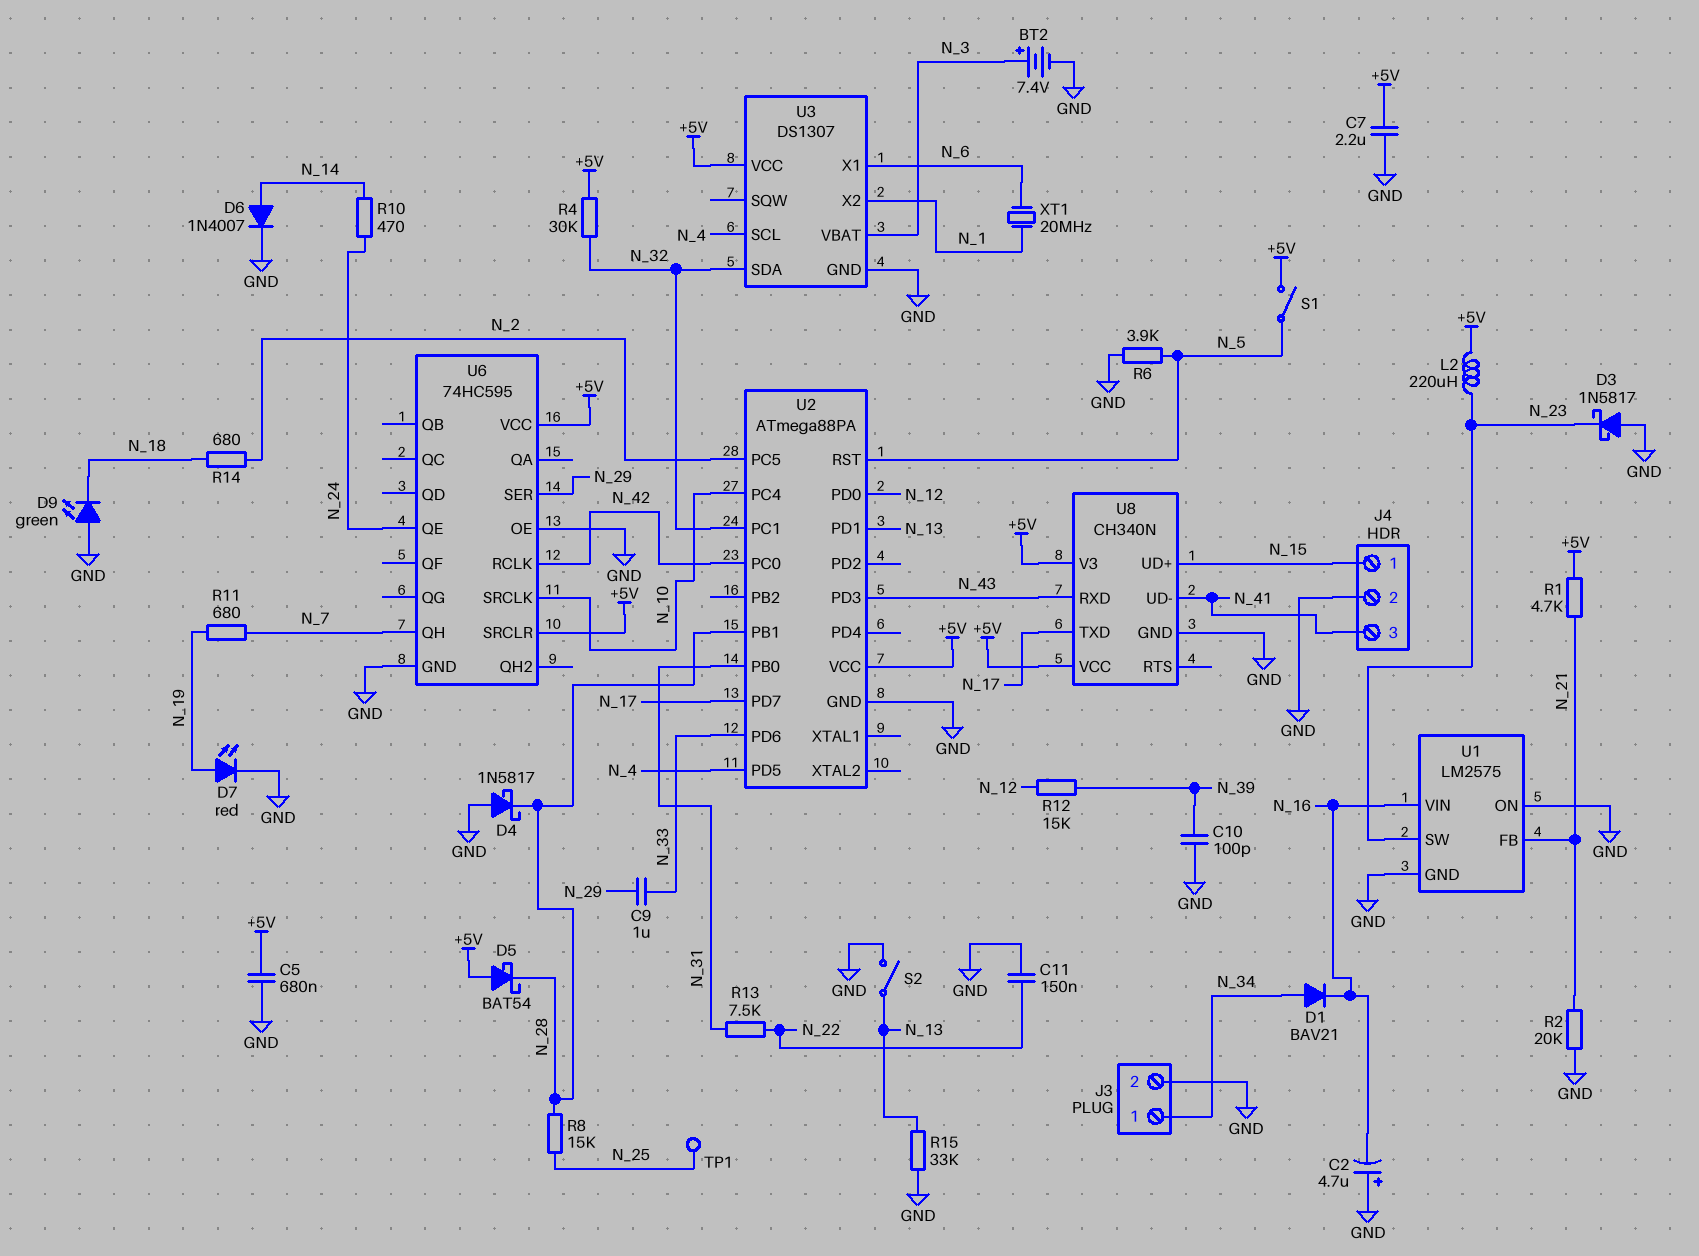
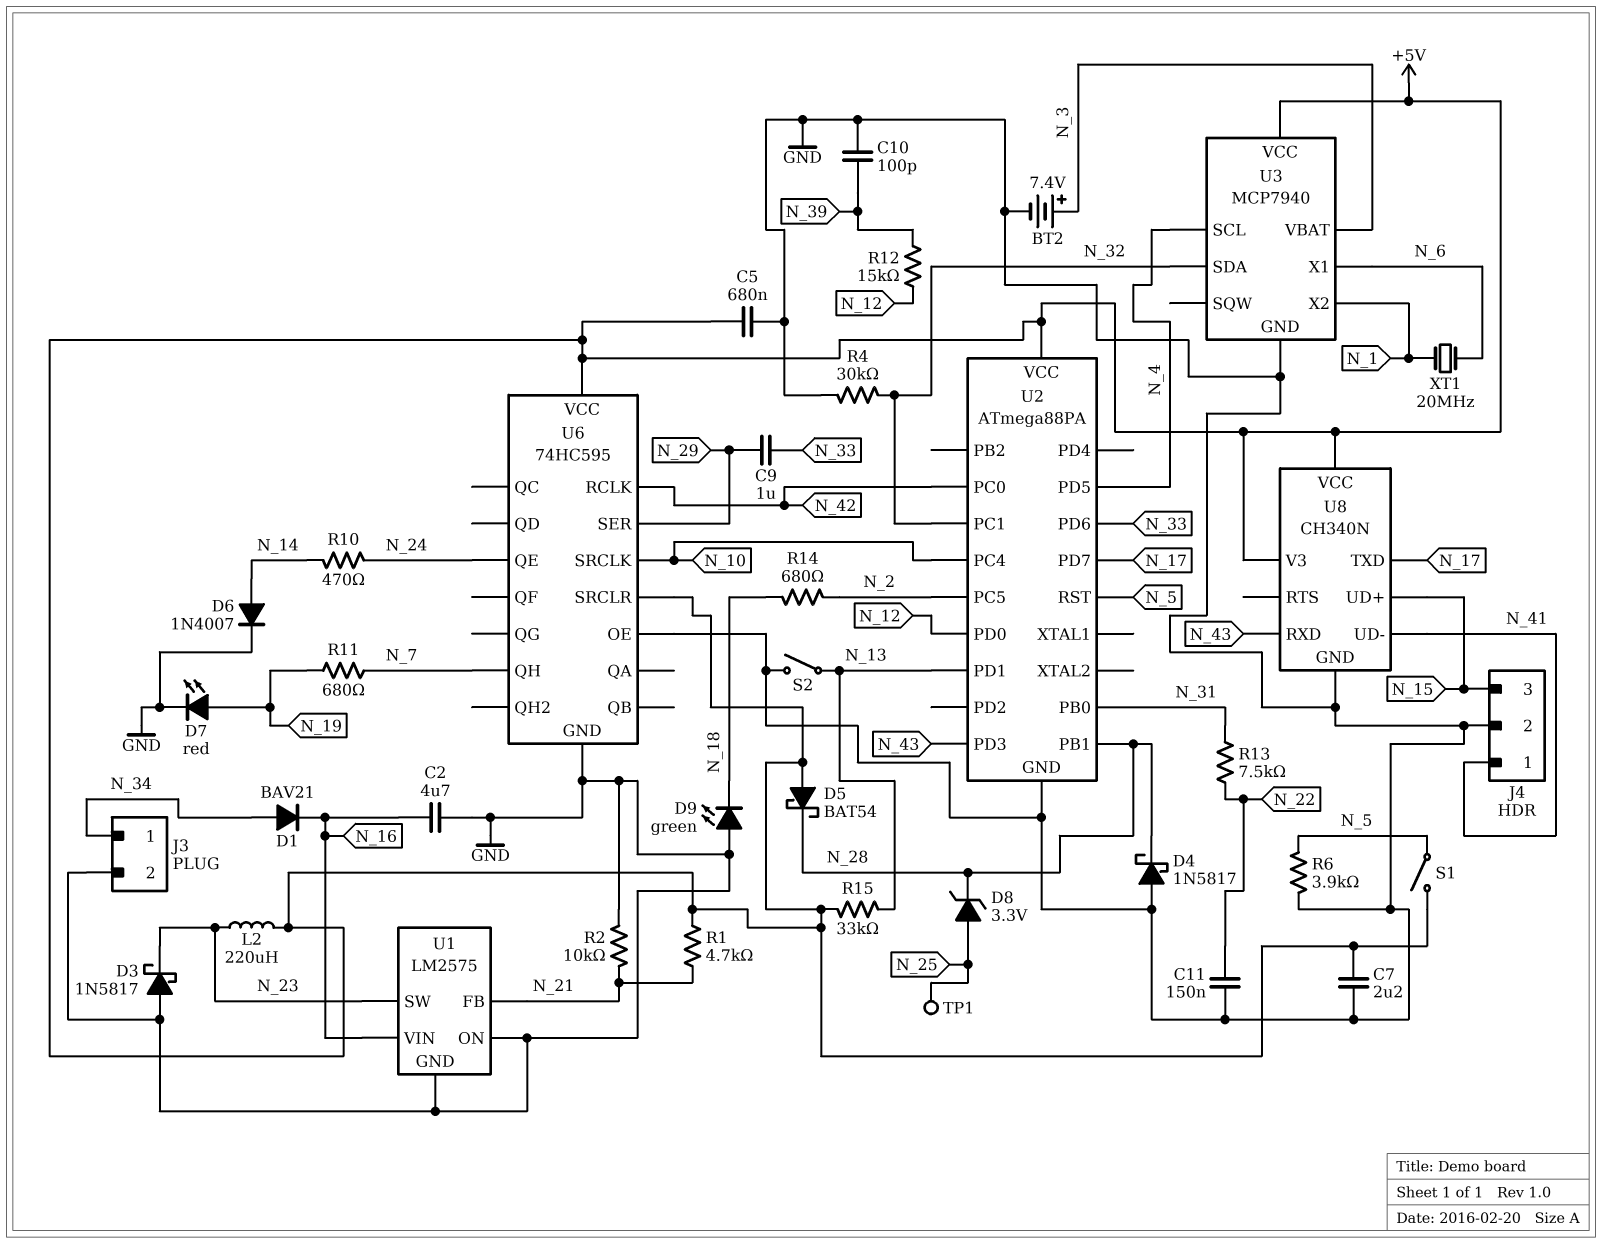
C2: 4.7uF (plus GND, minus N_16) -> 4.7uF (GND, N_16)
D8: none -> zener 3.3V (A N_25, K N_28)
J4 pin 1: N_15 -> N_41
J4 pin 3: N_41 -> N_15
R2: 20k (GND, N_21) -> 10k (GND, N_21)
R4: 30k (+5V, N_32) -> 30k (GND, N_32)
R8: 15k (N_25, N_28) -> none
R15: 33k (GND, N_13) -> 33k (+5V, N_13)
U3: DS1307 -> MCP7940

